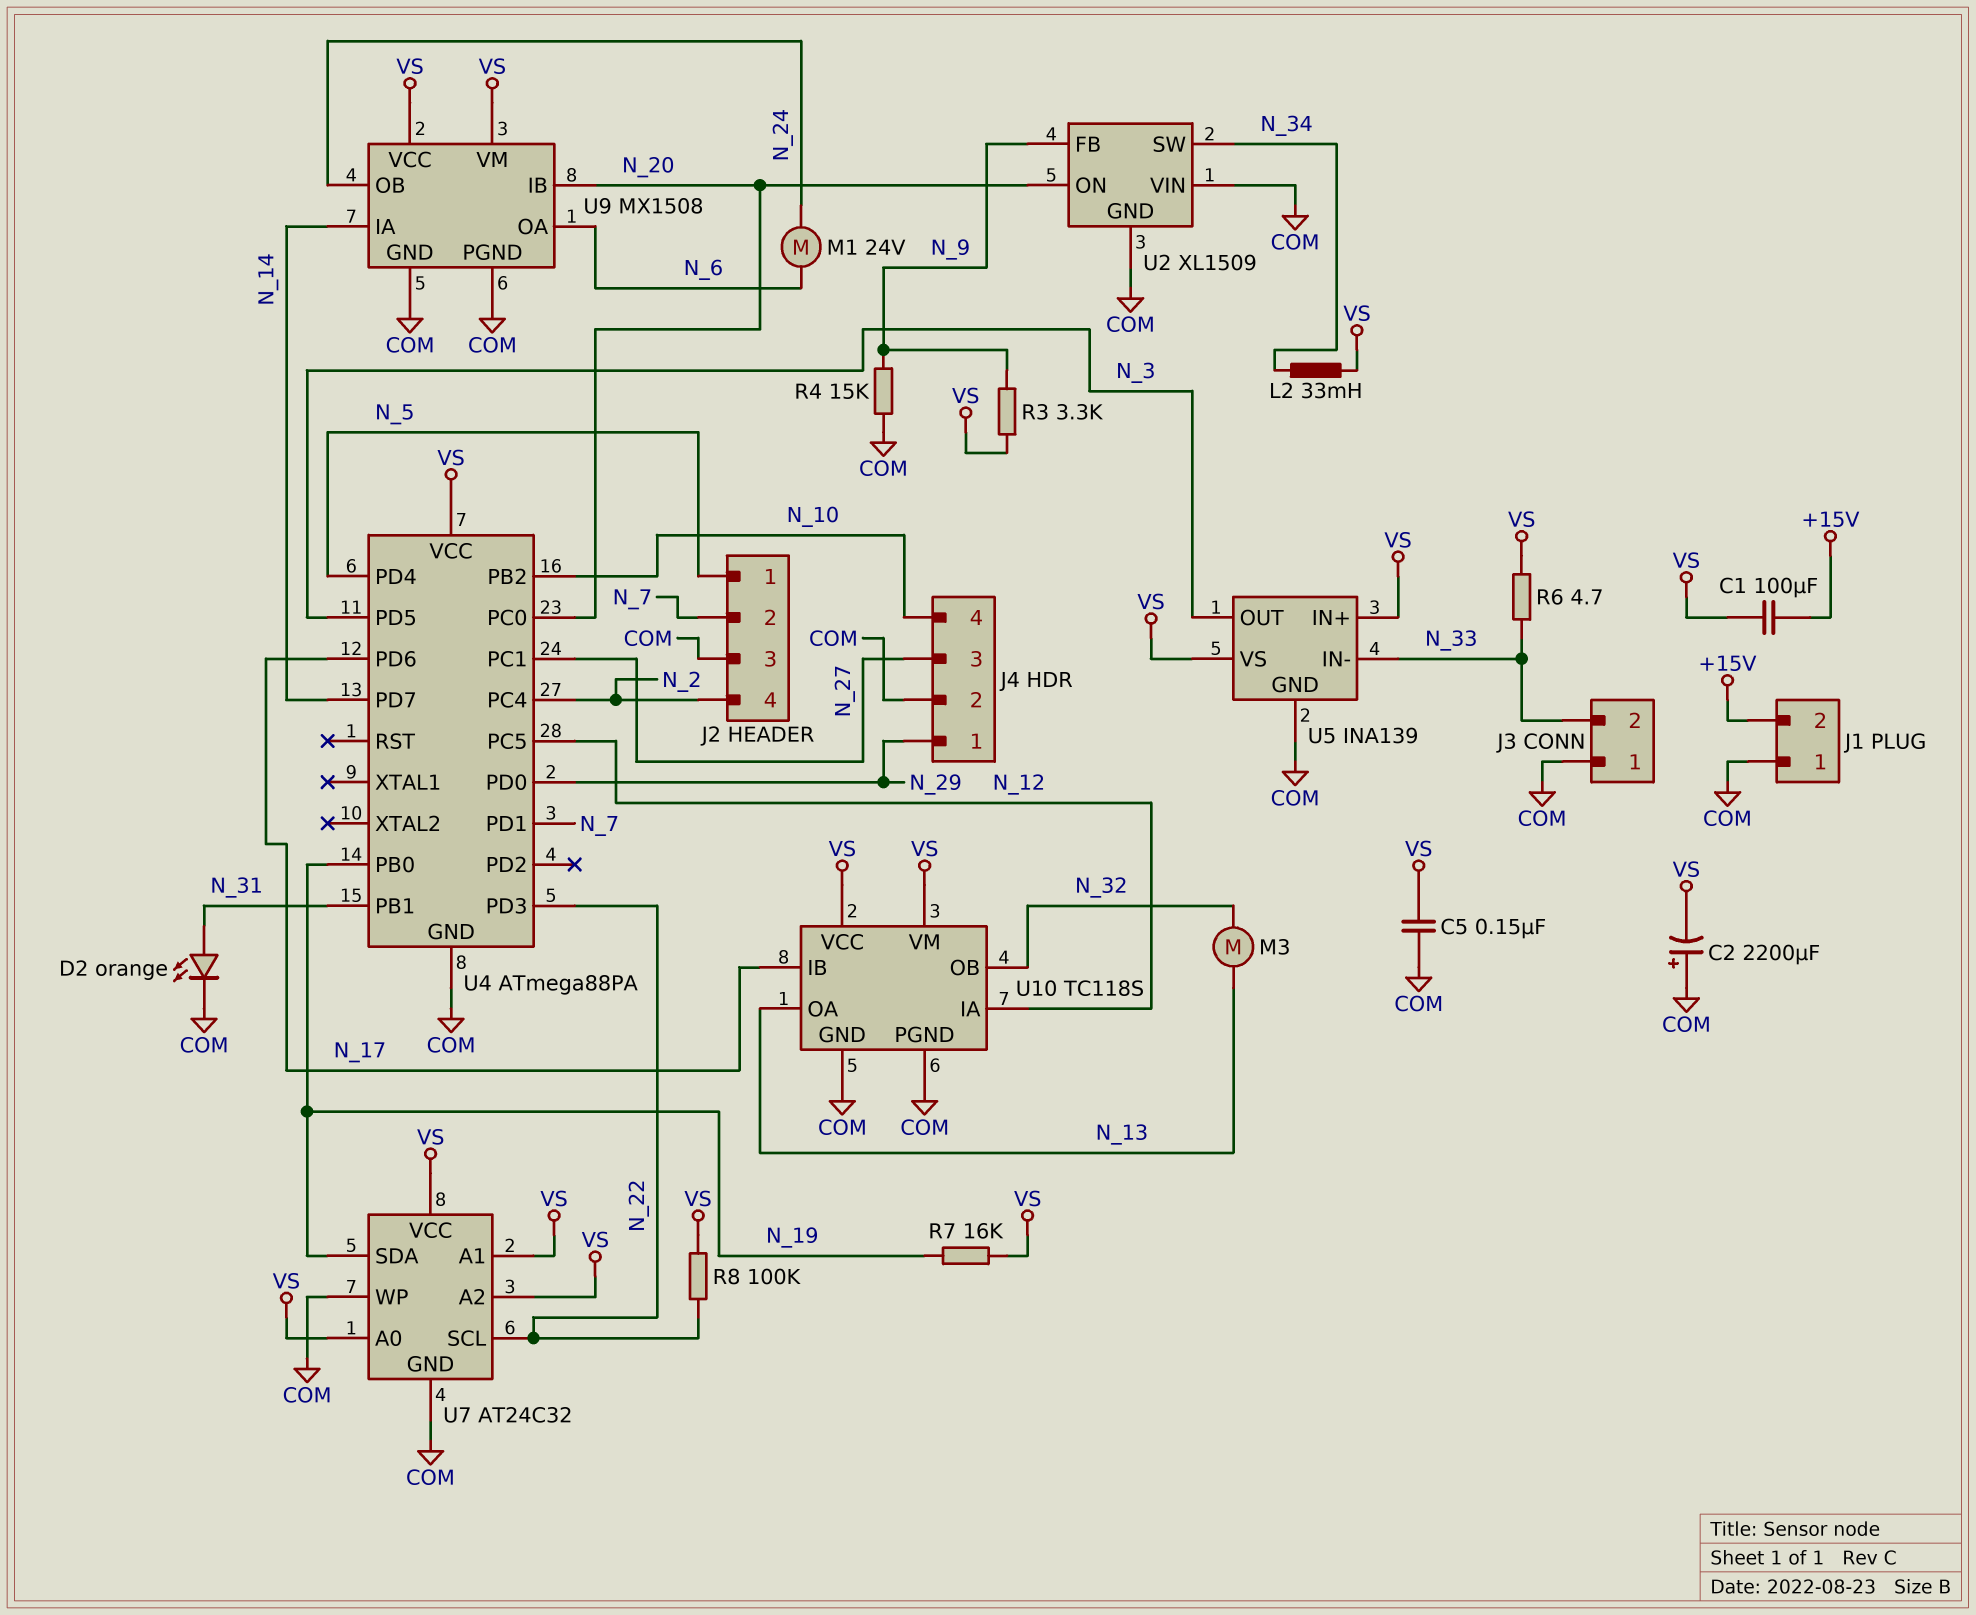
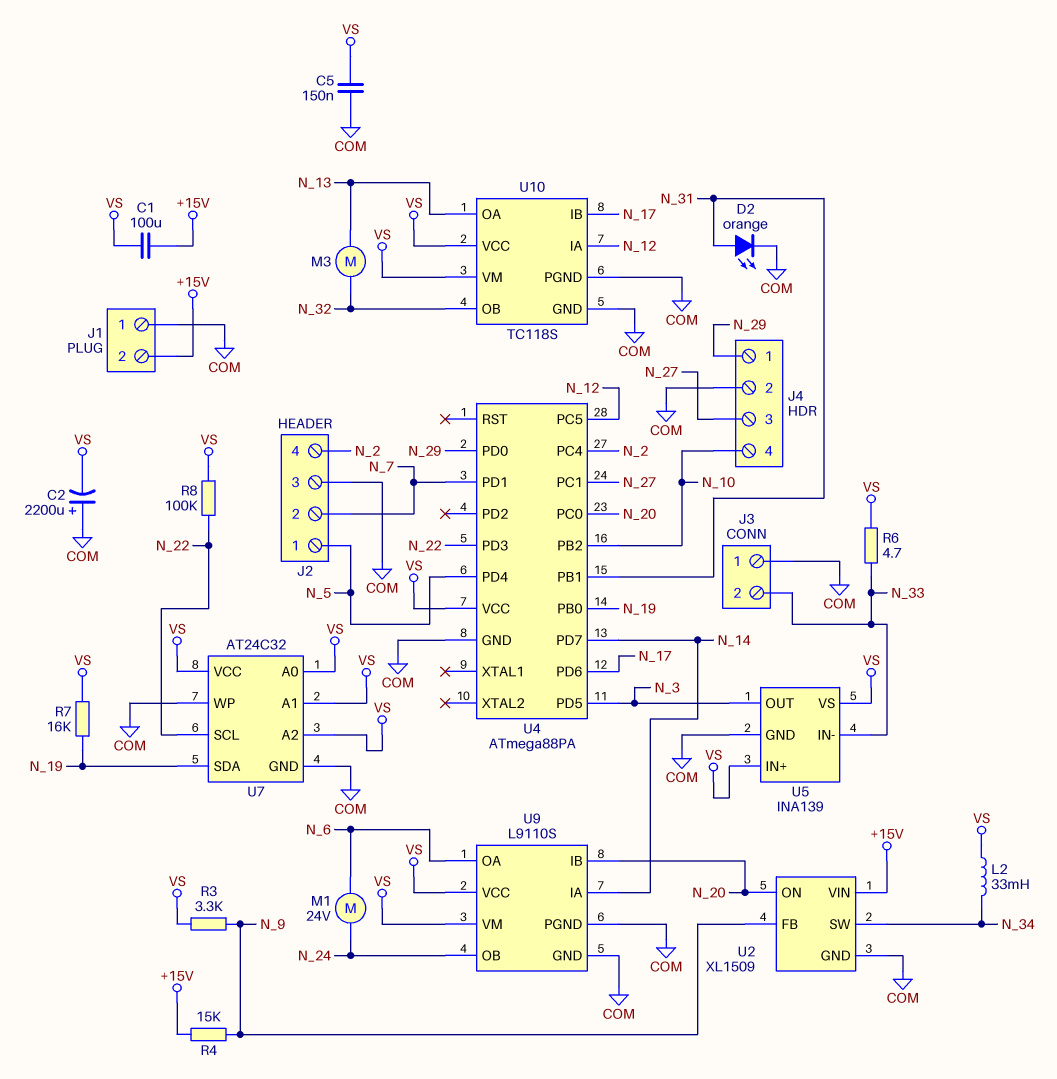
R4: 15k (COM, N_9) -> 15k (+15V, N_9)
U2 pin VIN: COM -> +15V
U9: MX1508 -> L9110S

